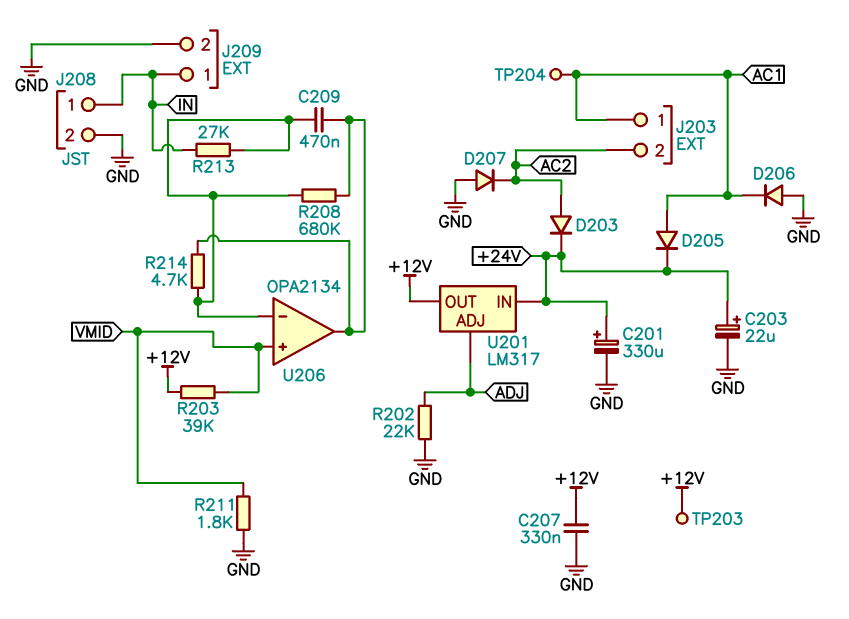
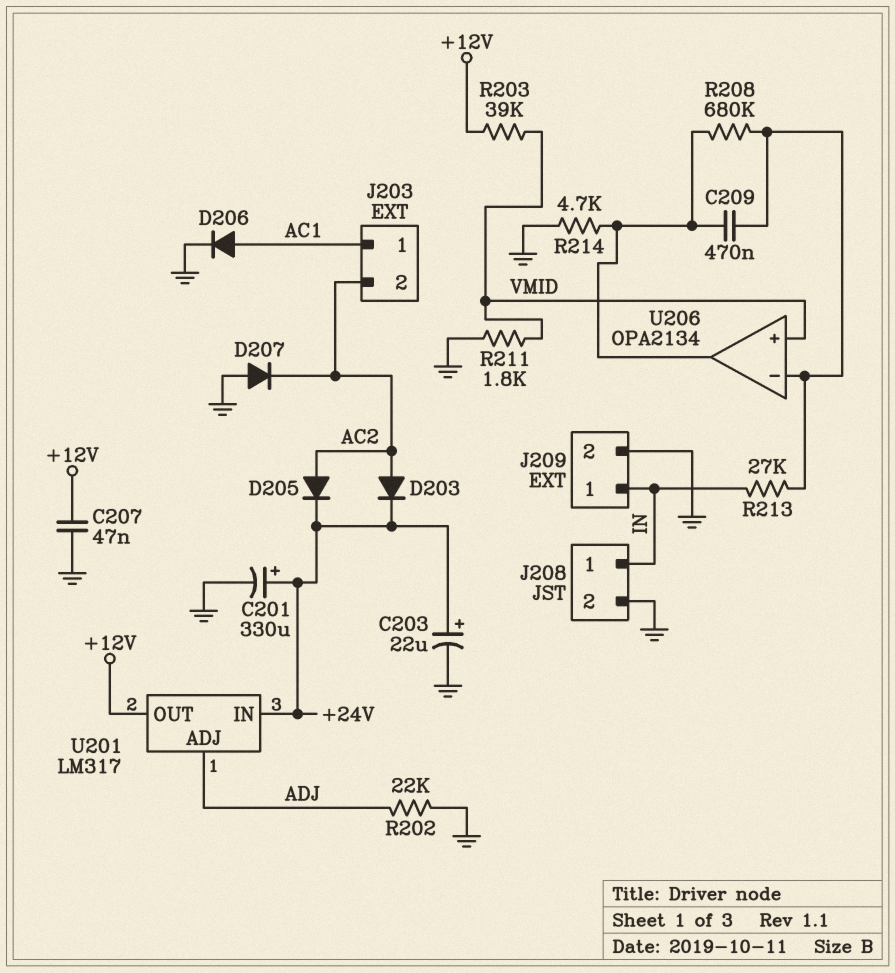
C207: 330nF (+12V, GND) -> 47nF (+12V, GND)
D205: diode (A AC1, K +24V) -> diode (A AC2, K +24V)
D206: diode (A GND, K AC1) -> diode (A AC1, K GND)
R214: 4.7k (U206/in-, U206/out) -> 4.7k (GND, U206/out)
TP203: test point (+12V) -> none
TP204: test point (AC1) -> none

